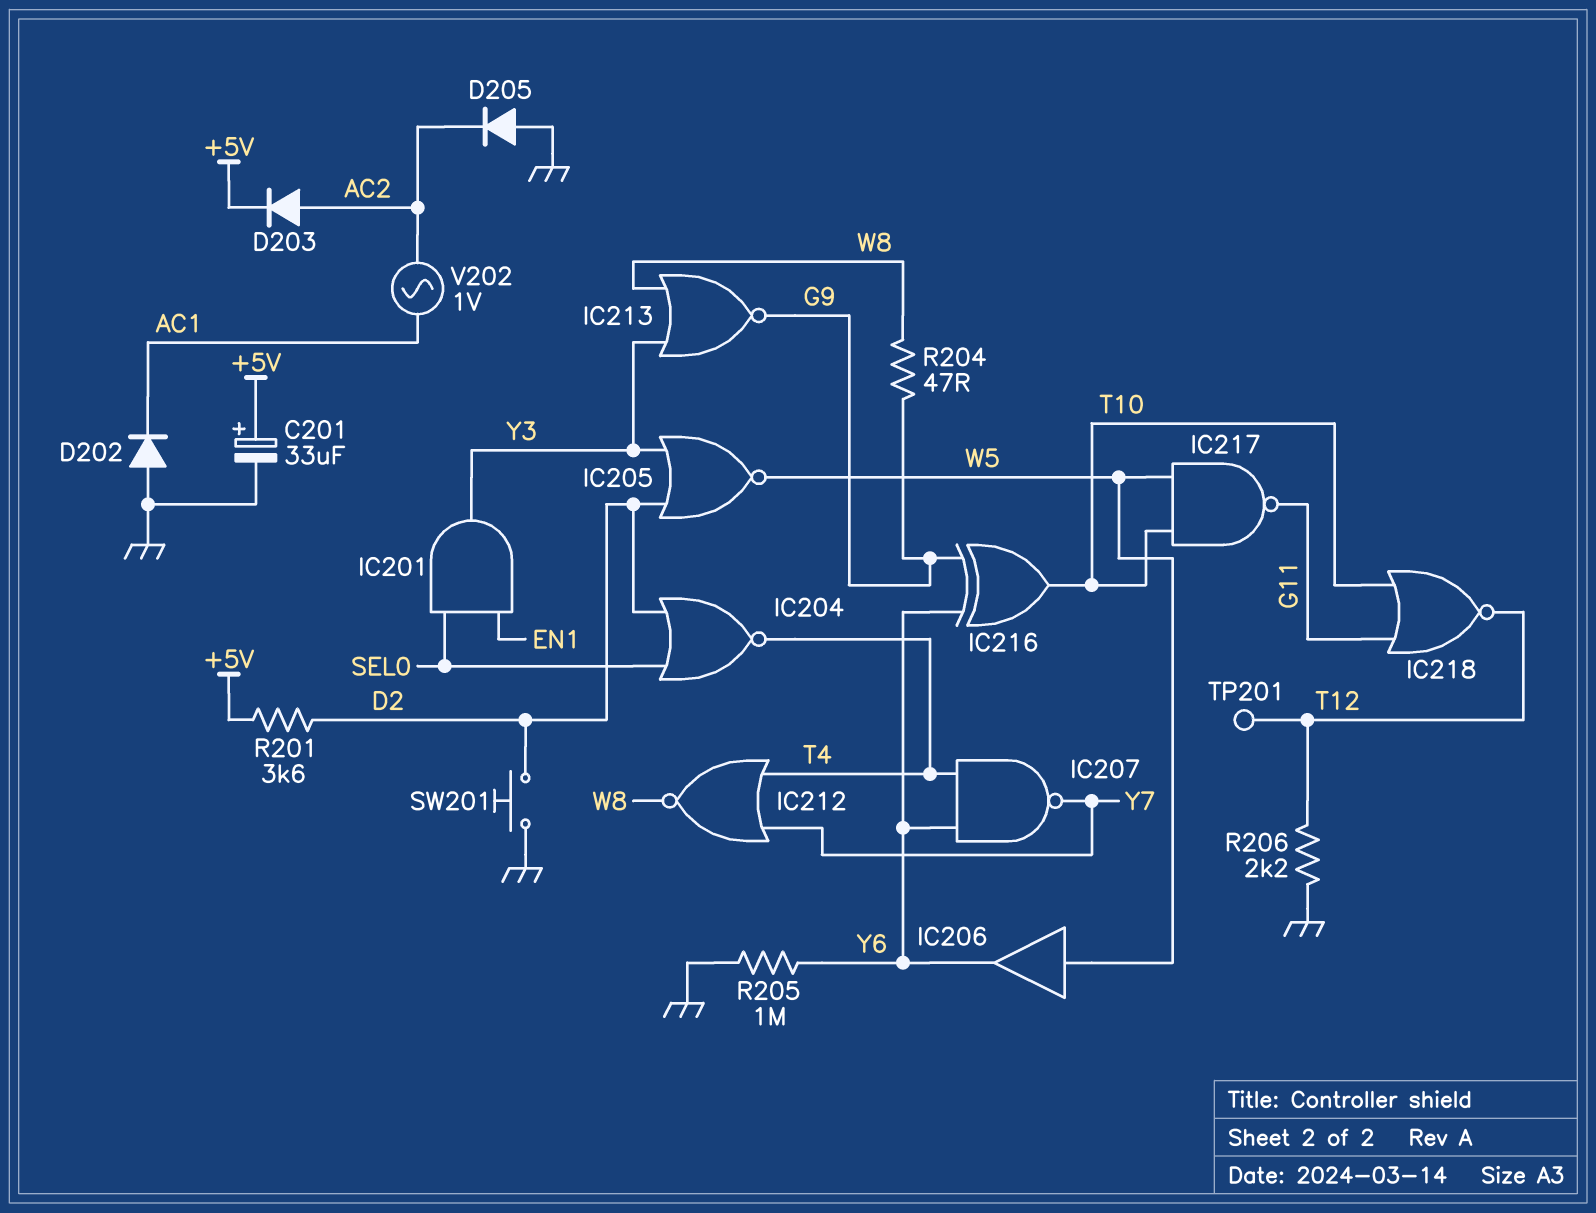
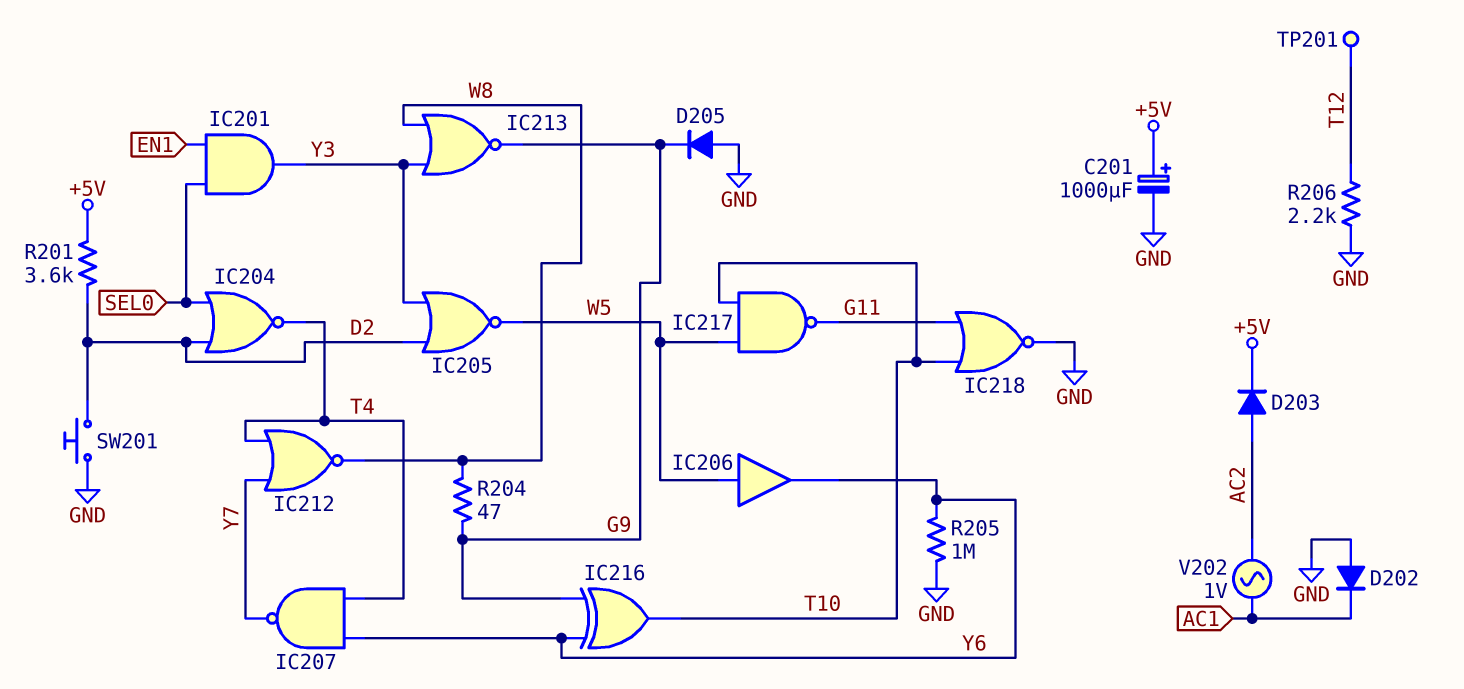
C201: 33uF (plus +5V, minus GND) -> 1000uF (plus +5V, minus GND)
D205: diode (A GND, K AC2) -> diode (A GND, K G9)
IC218: NOR (in G11, in T10, out T12) -> NOR (in G11, in T10, out GND)

